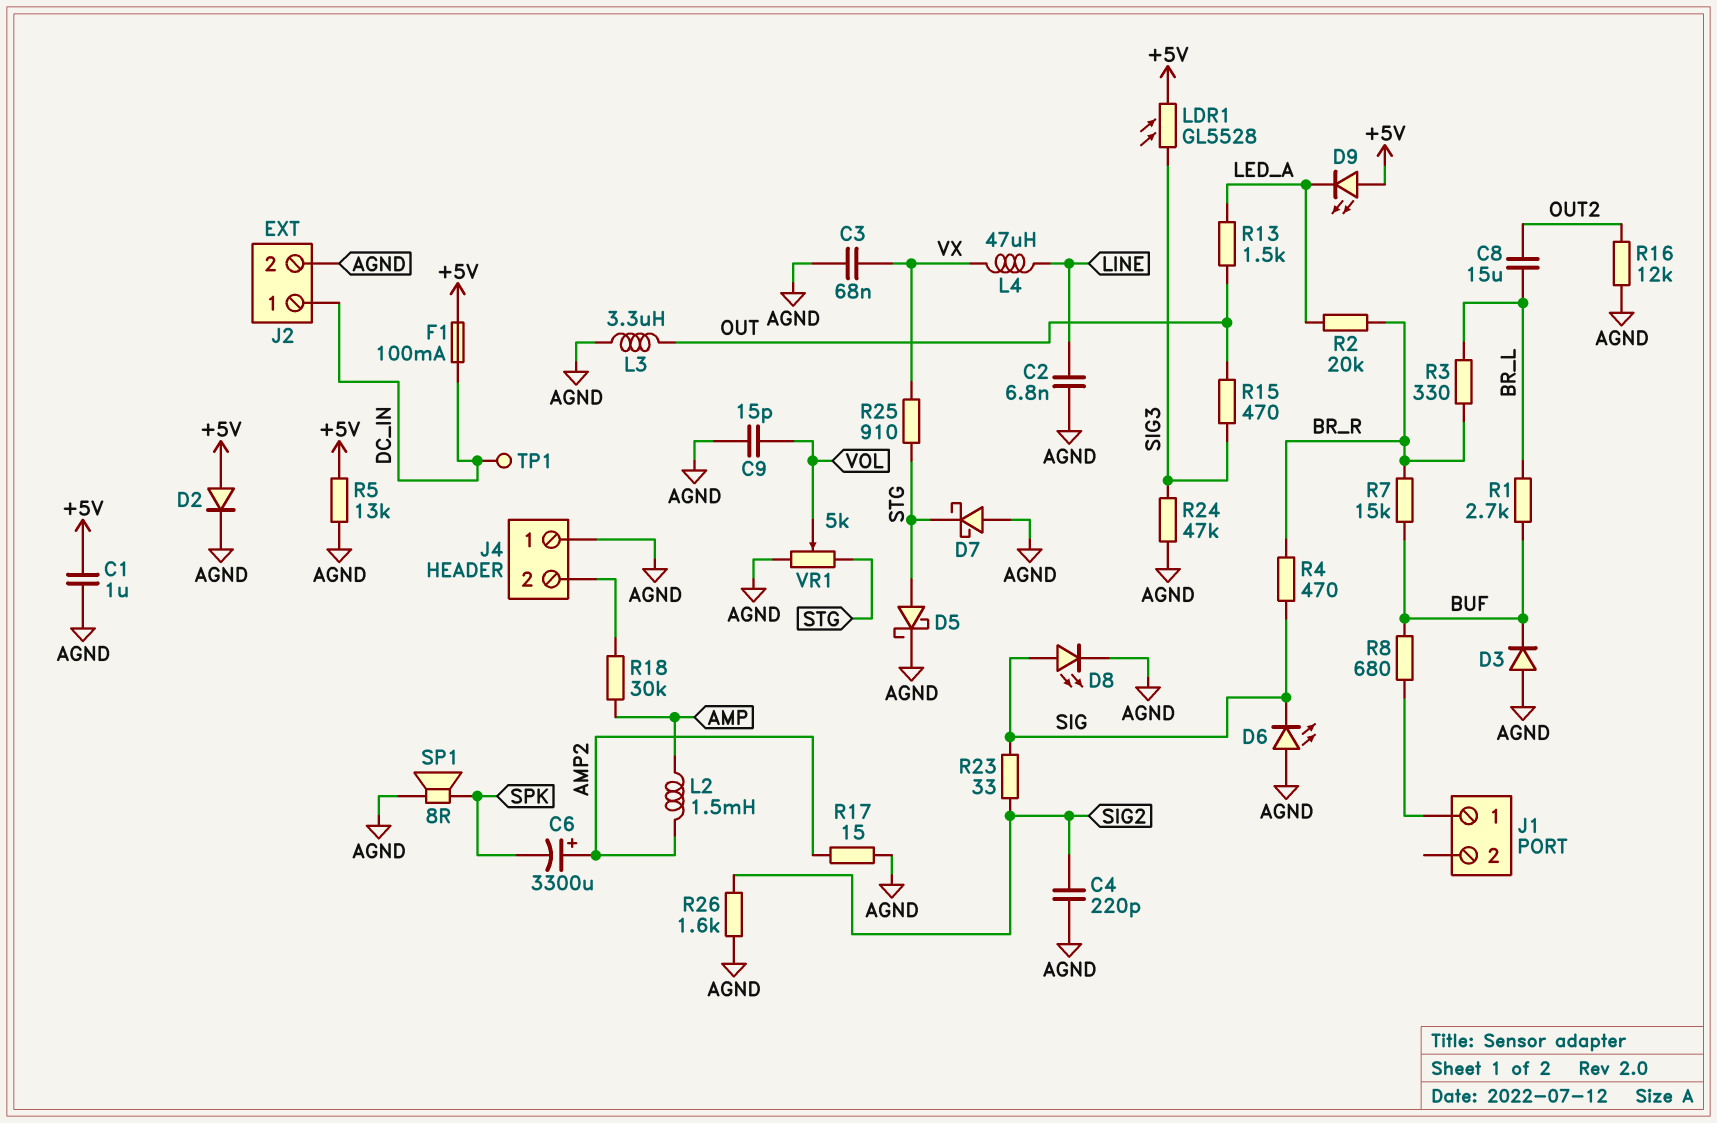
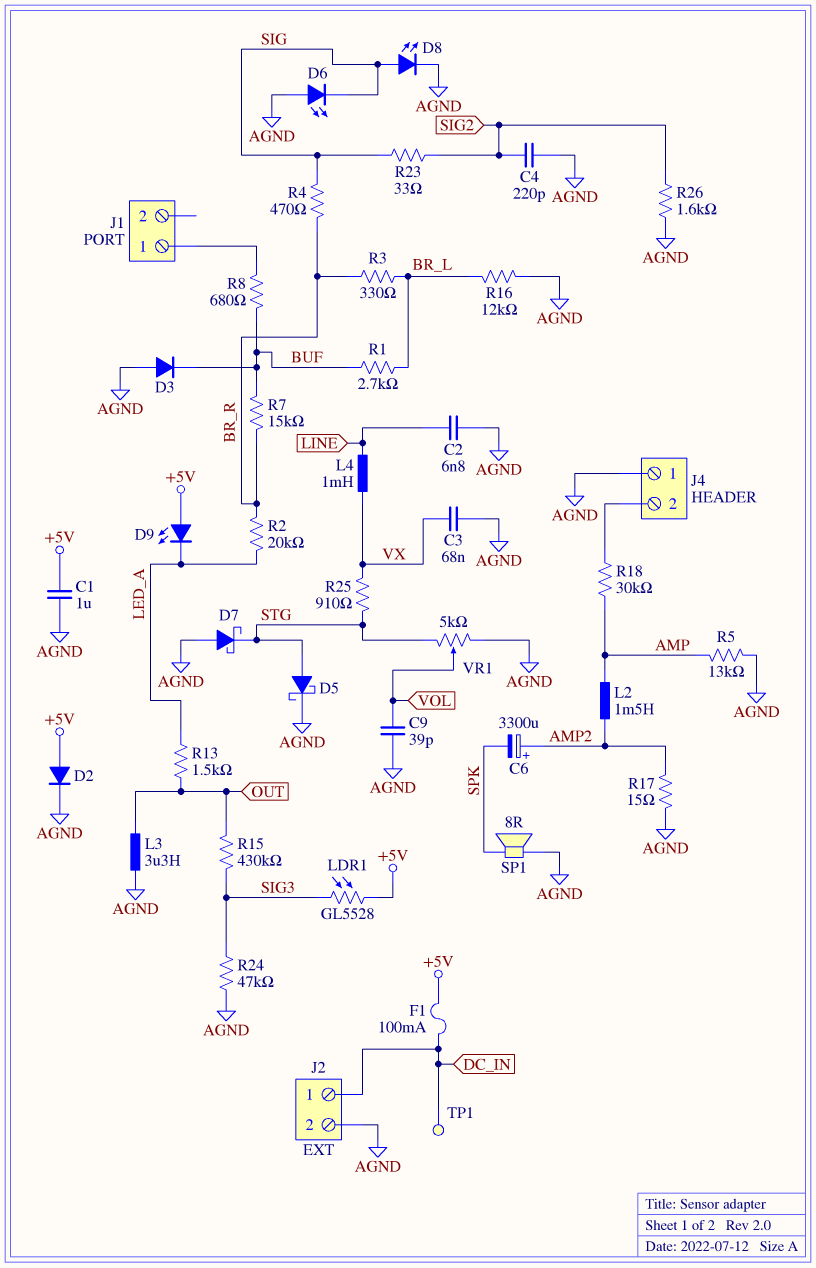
C8: 15uF (BR_L, OUT2) -> none
C9: 15pF (AGND, VOL) -> 39pF (AGND, VOL)
L4: 47uH (LINE, VX) -> 1mH (LINE, VX)
R5: 13k (+5V, AGND) -> 13k (AGND, AMP)
R15: 470 (OUT, SIG3) -> 430k (OUT, SIG3)
R16: 12k (AGND, OUT2) -> 12k (AGND, BR_L)

